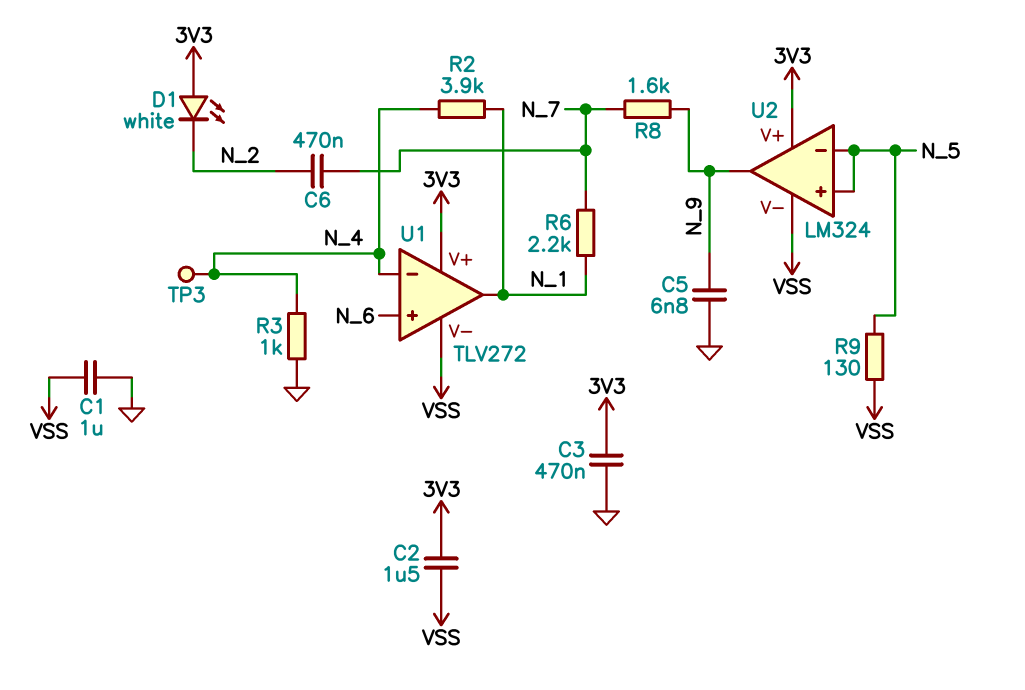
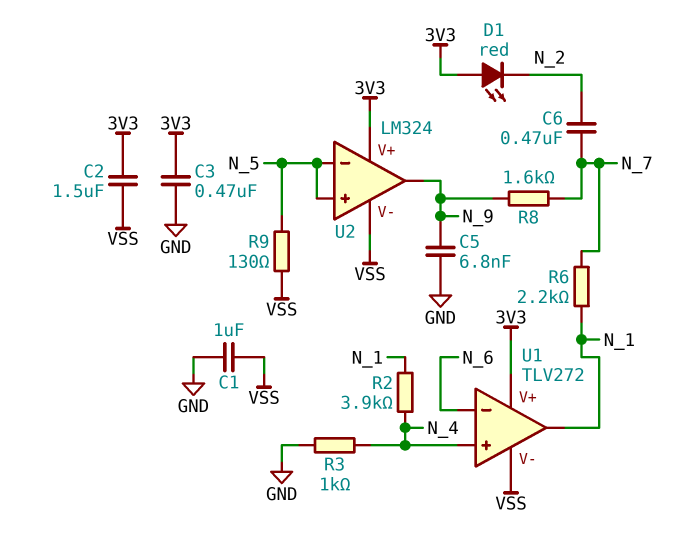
D1: LED white (A 3V3, K N_2) -> LED red (A 3V3, K N_2)
TP3: test point (N_4) -> none
U1 pin in+: N_6 -> N_4
U1 pin in-: N_4 -> N_6

